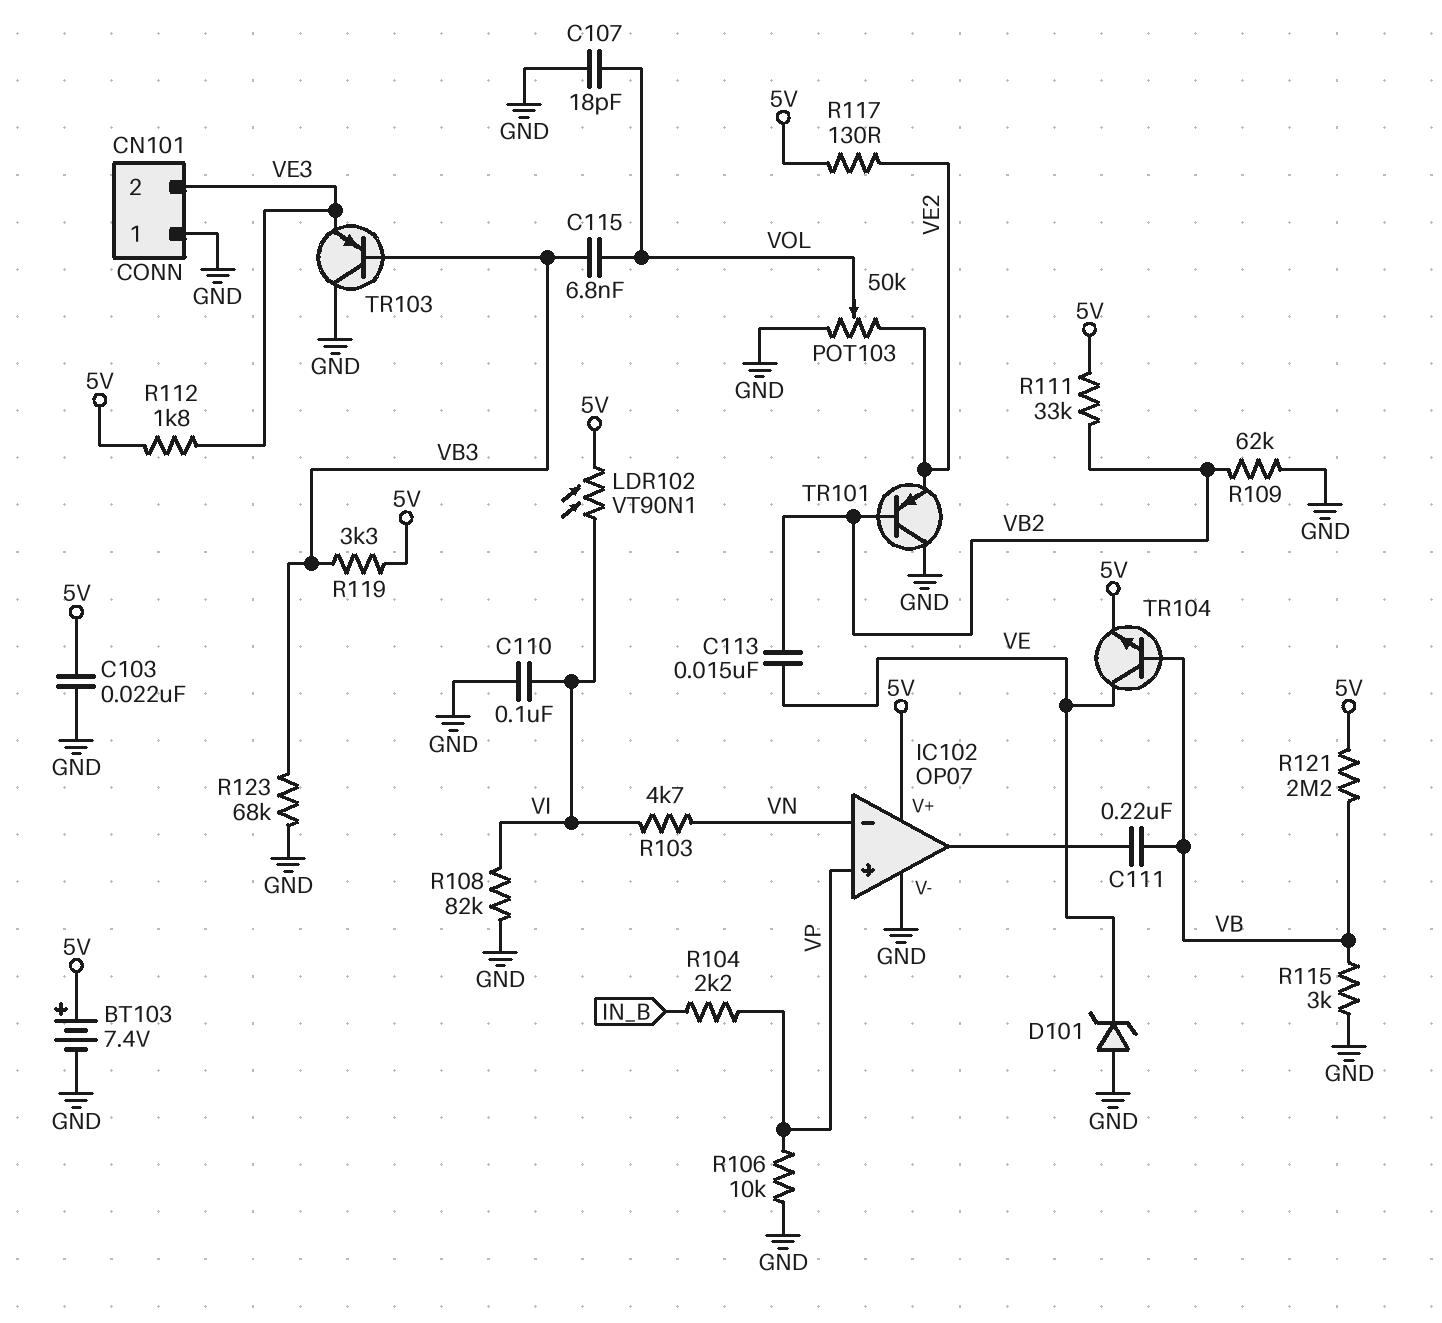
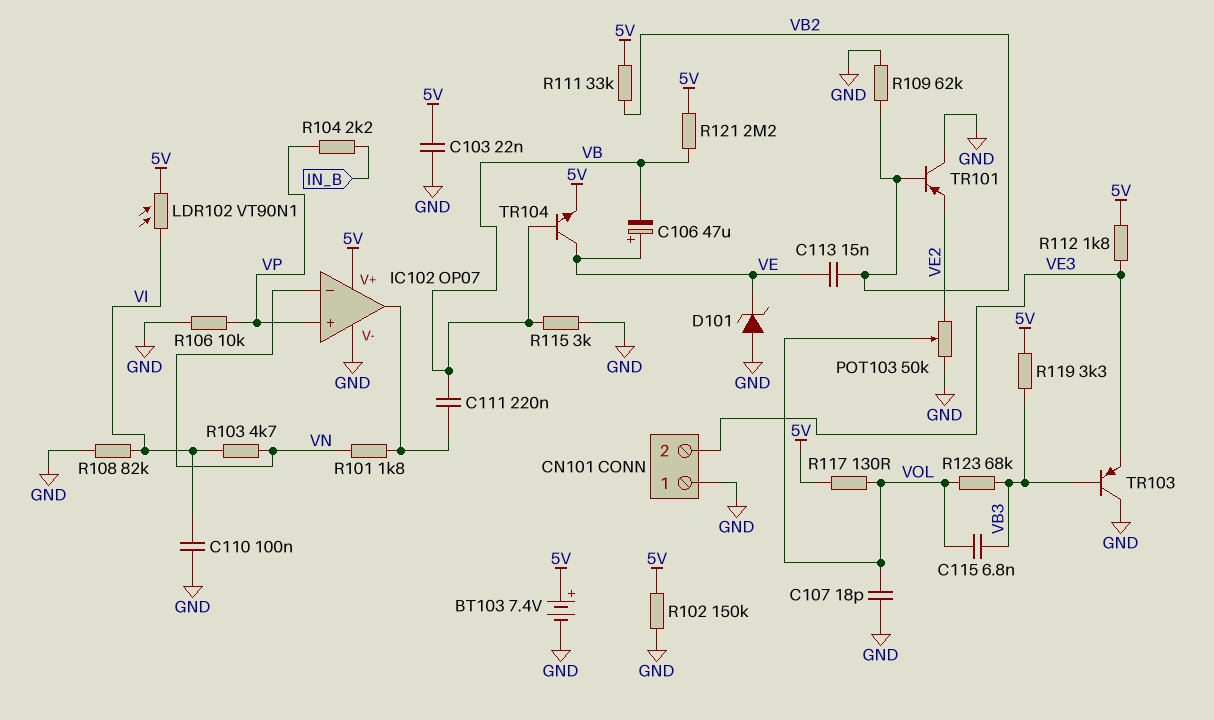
C106: none -> 47uF (plus VE, minus VB)
R101: none -> 1.8k (IC102/out, VN)
R102: none -> 150k (5V, GND)
R117: 130 (5V, VE2) -> 130 (5V, VOL)
R123: 68k (GND, VB3) -> 68k (VB3, VOL)

